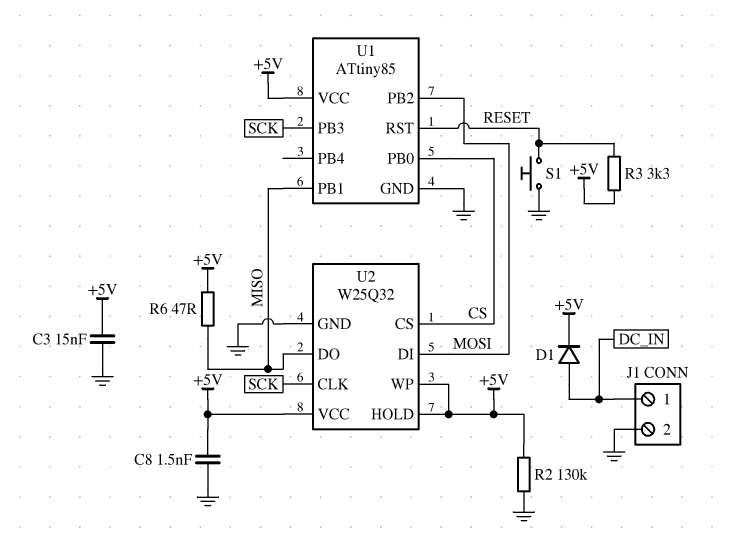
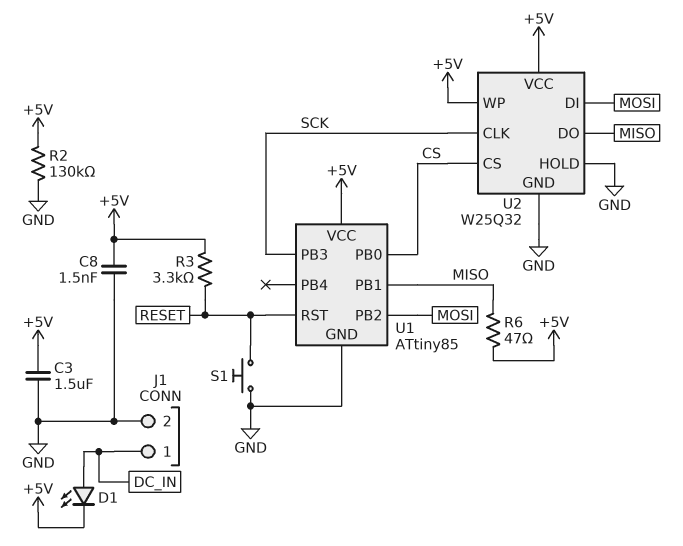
C3: 15nF (+5V, GND) -> 1.5uF (+5V, GND)
D1: diode (A DC_IN, K +5V) -> LED (A DC_IN, K +5V)
U2 pin HOLD: +5V -> GND

